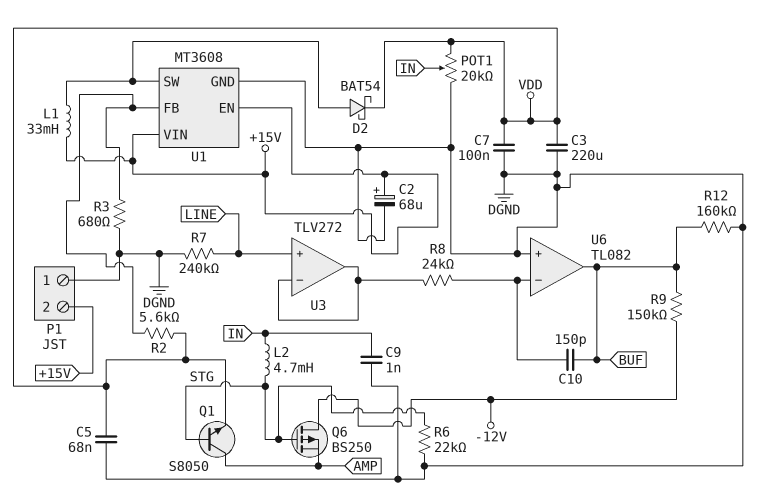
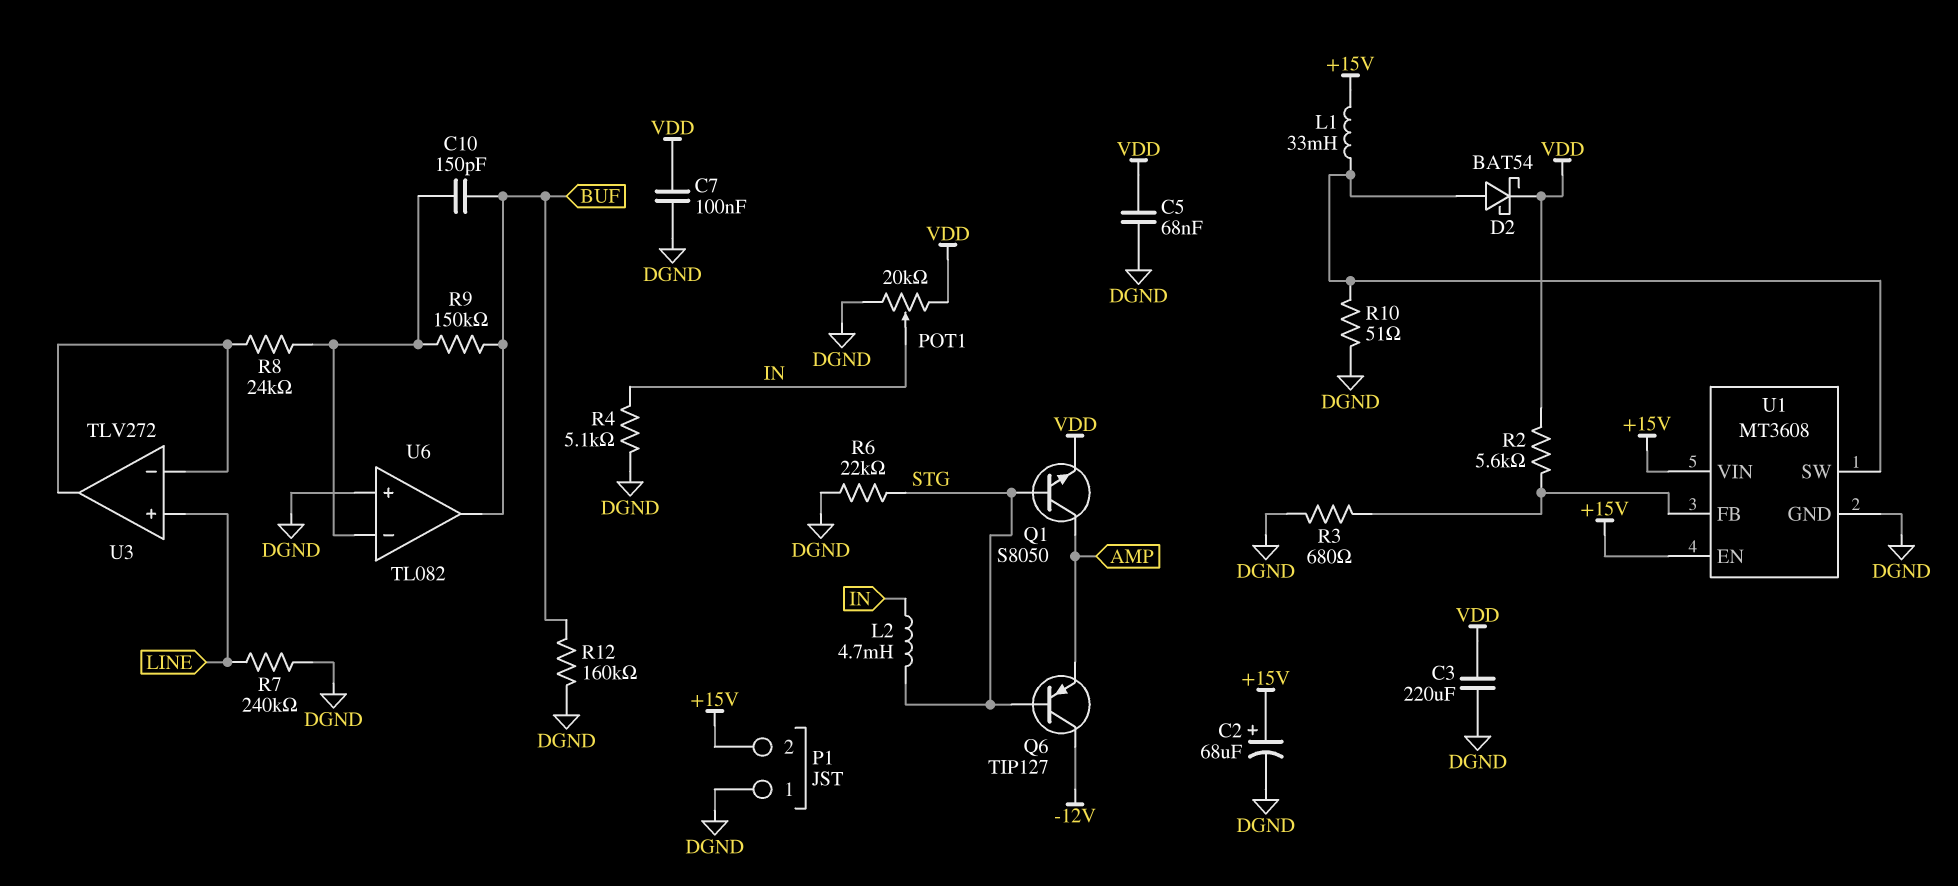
C9: 1nF (DGND, IN) -> none
Q6: PMOS BS250 (G STG, D -12V, S AMP) -> PNP TIP127 (B STG, C -12V, E AMP)
R4: none -> 5.1k (DGND, IN)
R9: 150k (-12V, BUF) -> 150k (BUF, U6/in-)
R10: none -> 51 (DGND, U1/SW)

